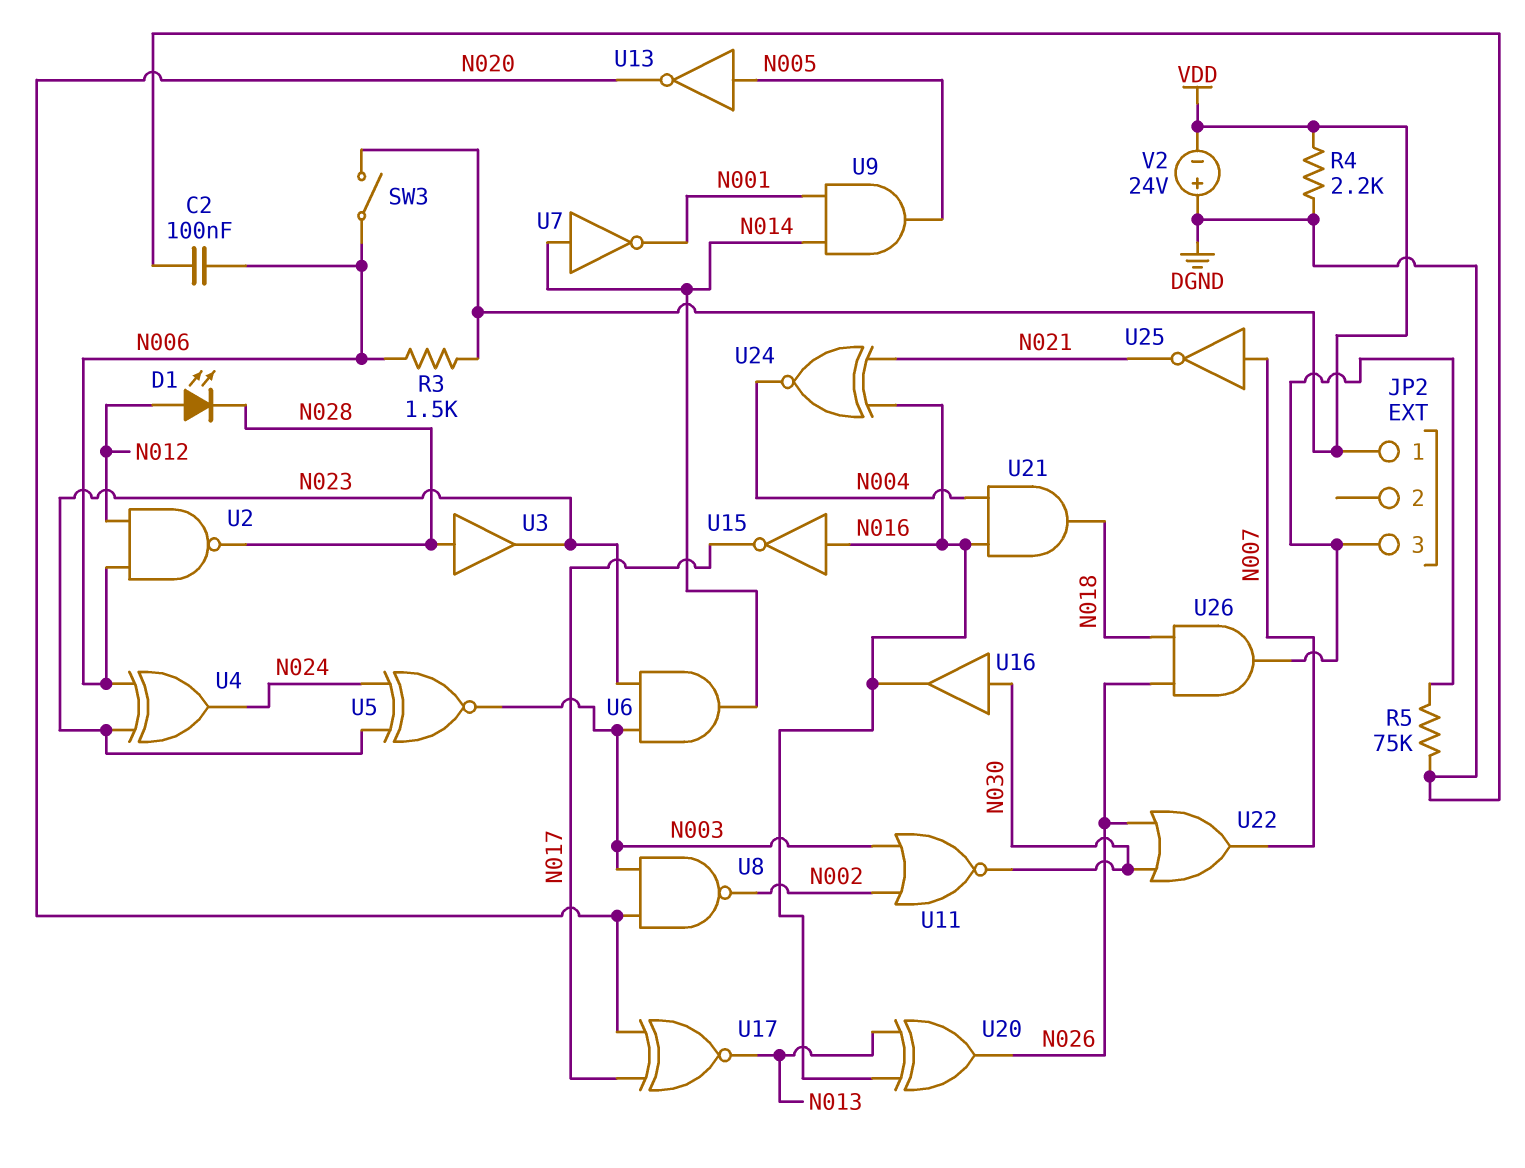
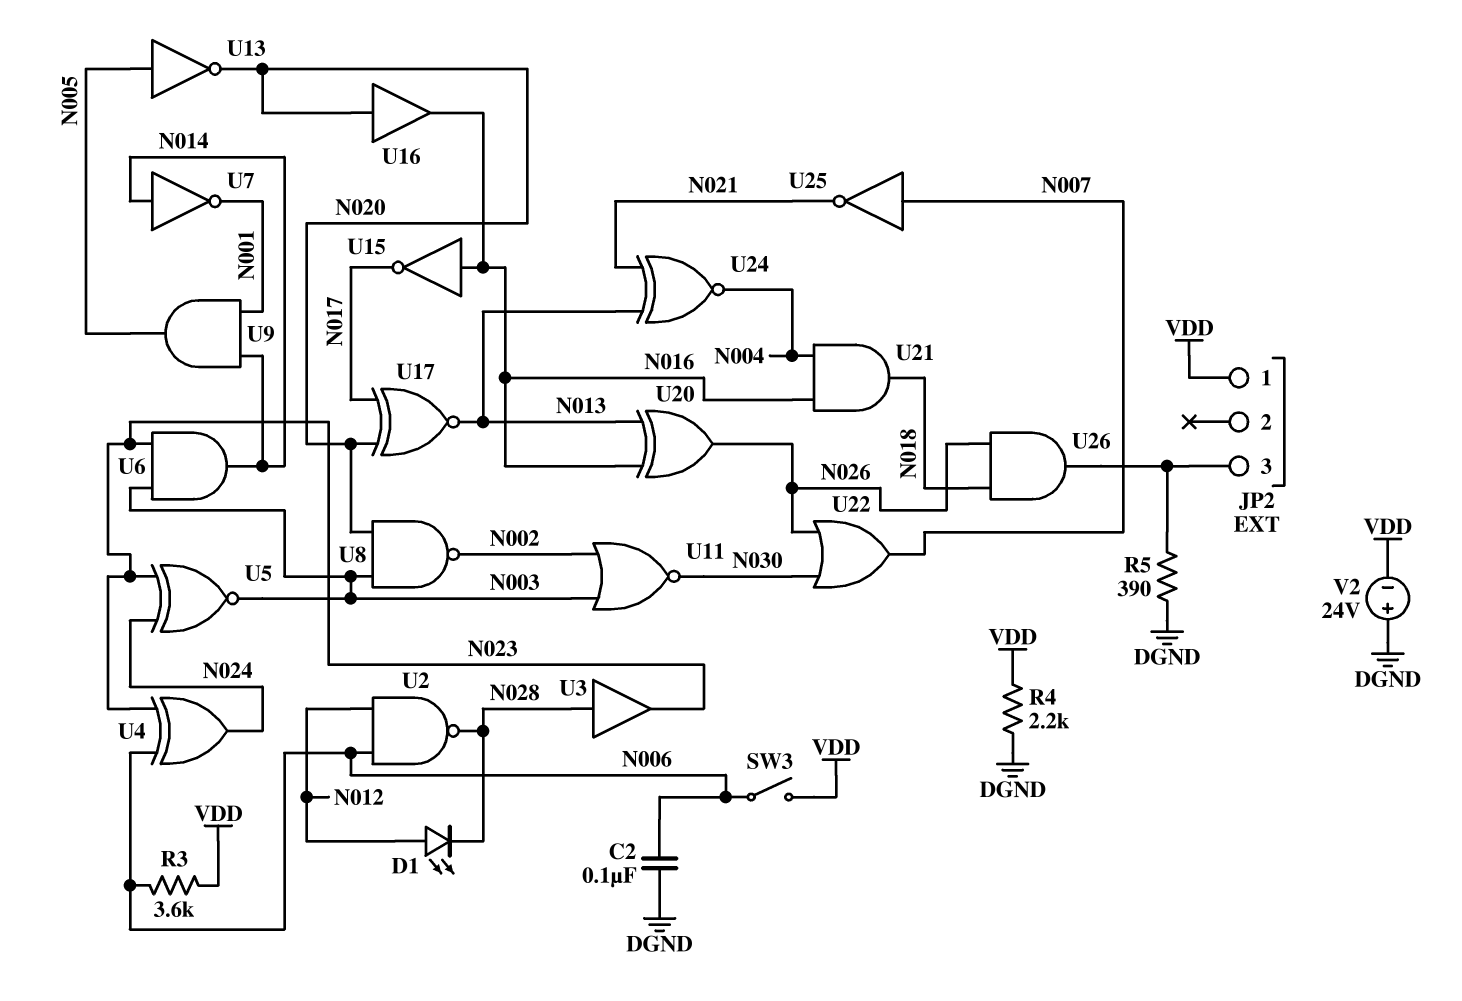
R3: 1.5k (N006, VDD) -> 3.6k (N006, VDD)
R5: 75k (DGND, JP2/3) -> 390 (DGND, JP2/3)
U16: buffer (in N030, out N016) -> buffer (in N020, out N016)
U24: XNOR (in N016, in N021, out N004) -> XNOR (in N013, in N021, out N004)

